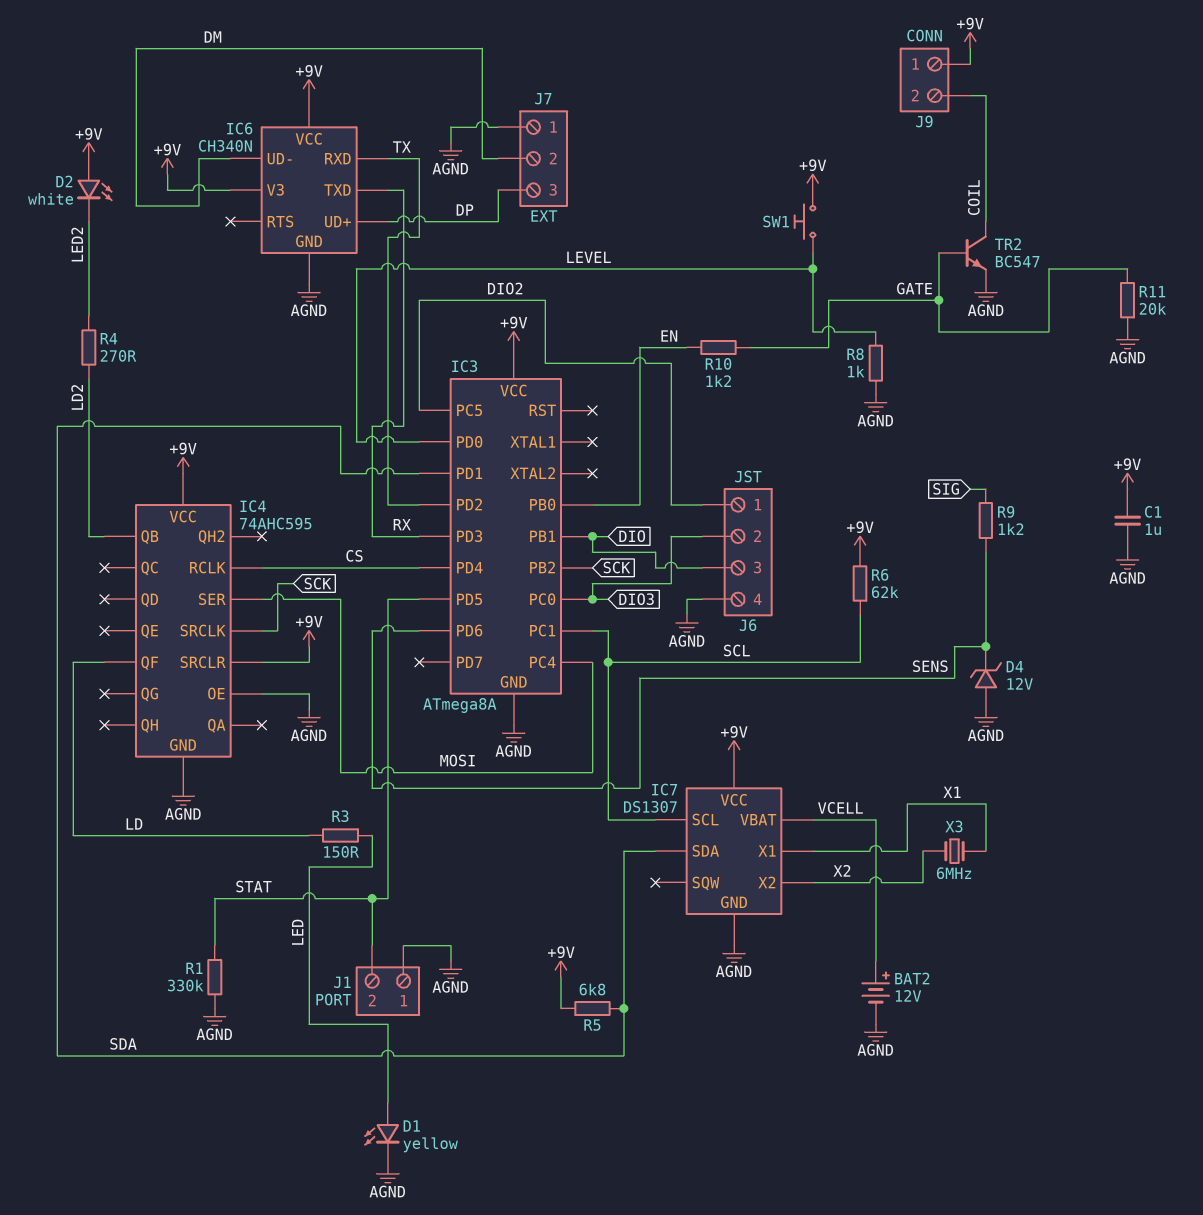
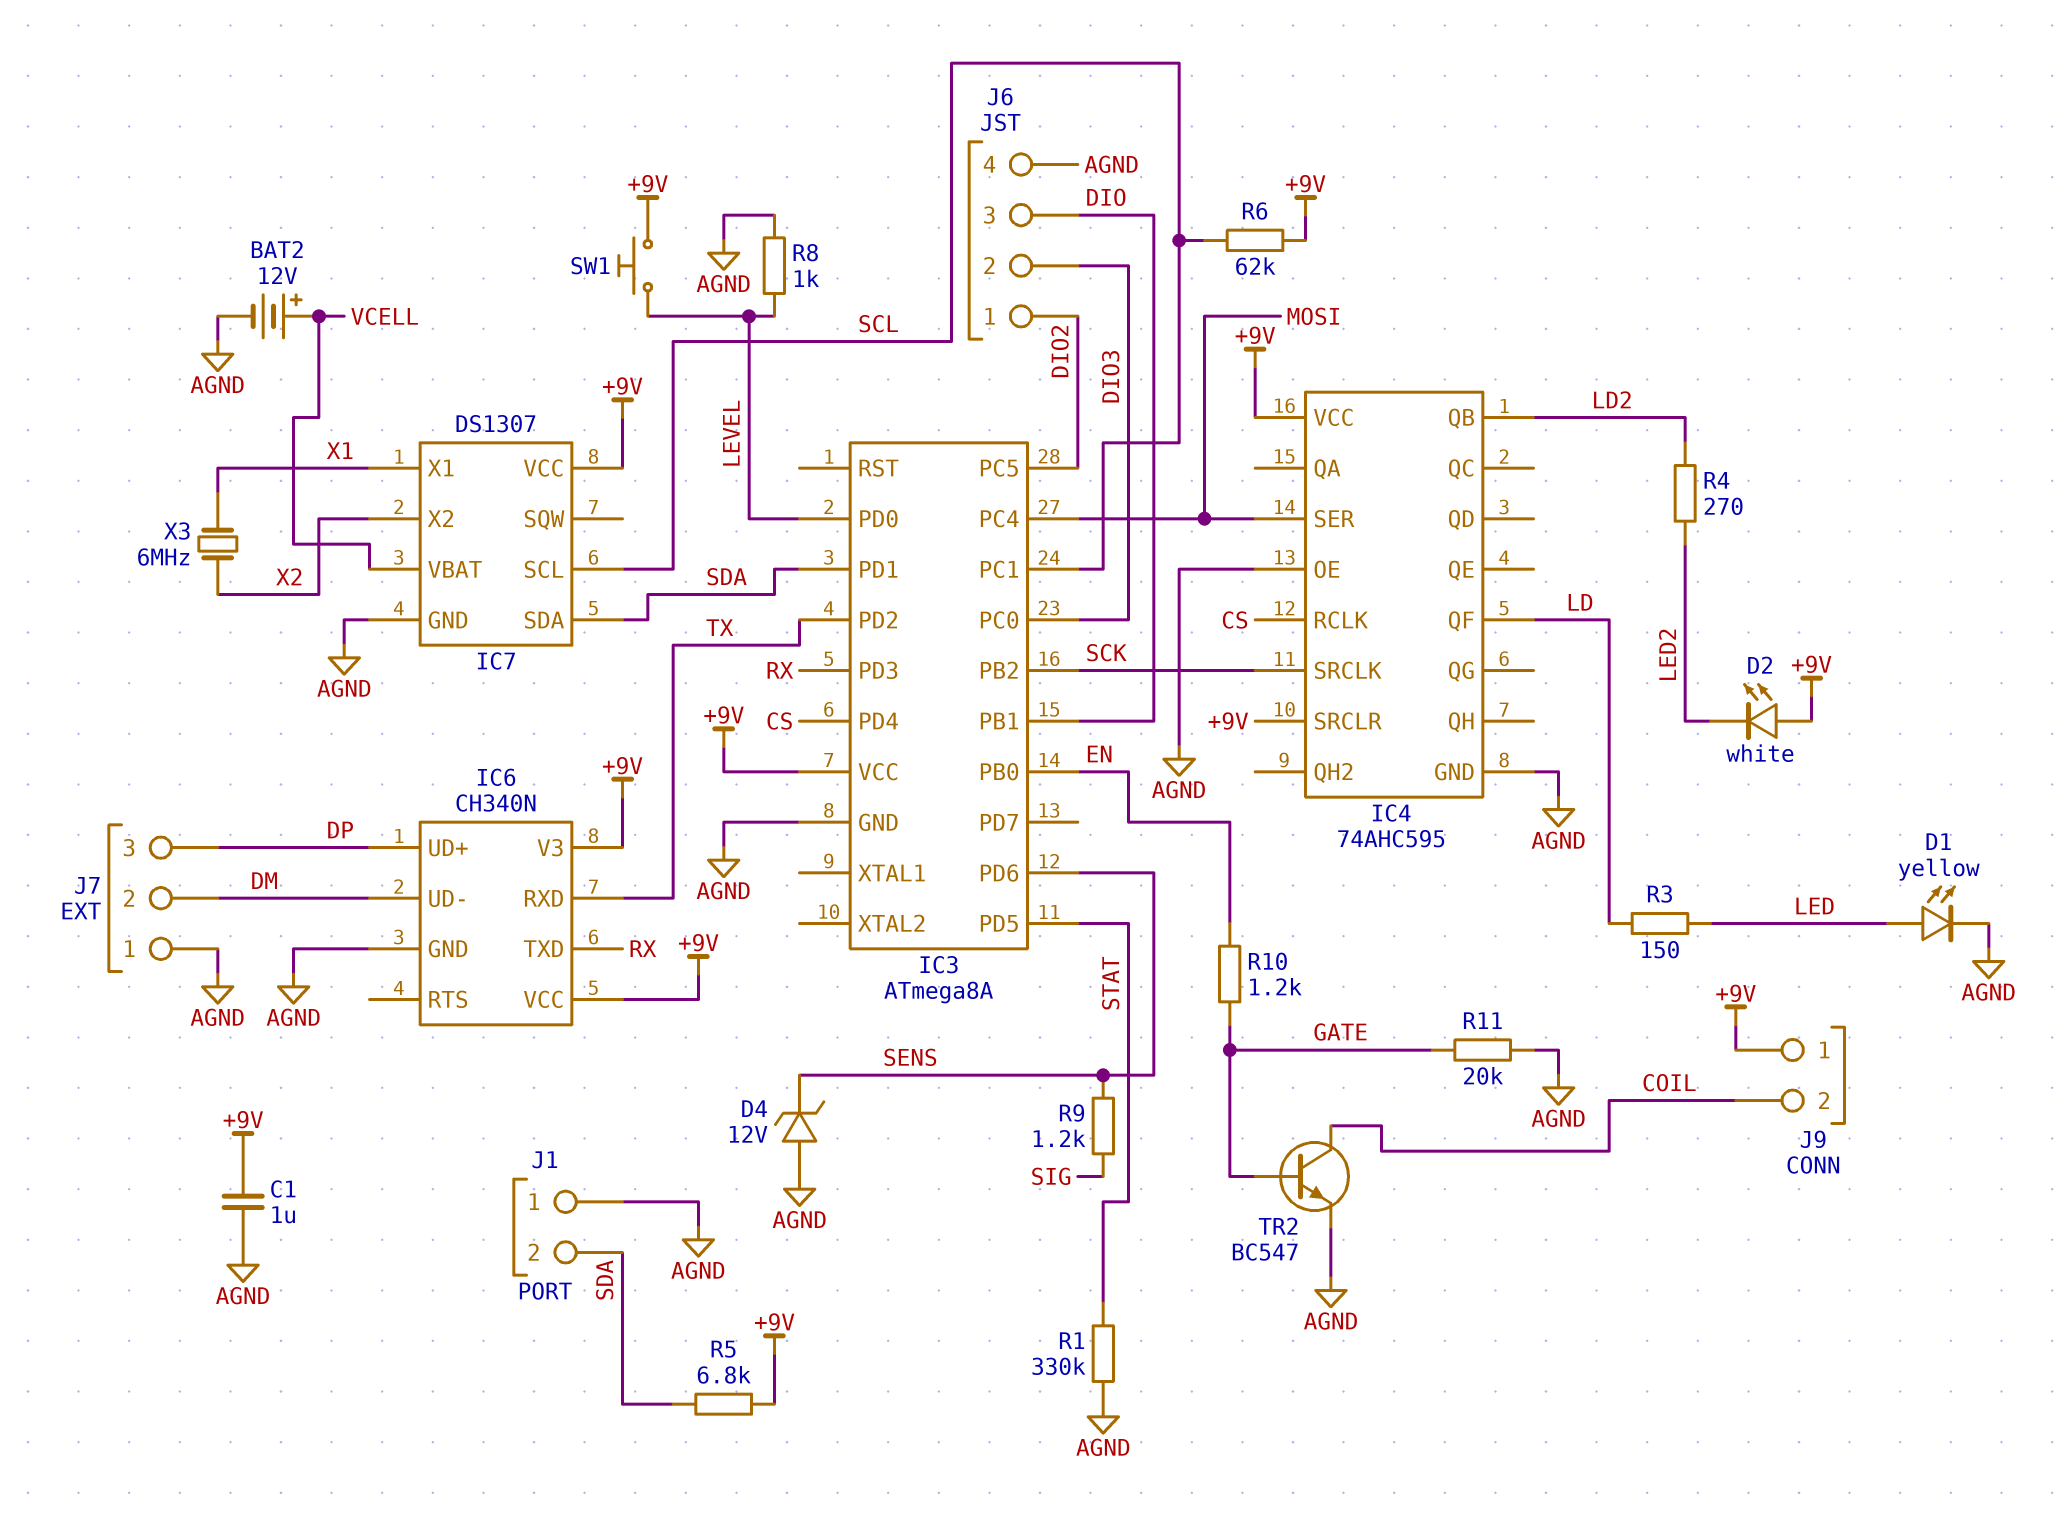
J1 pin 2: STAT -> SDA

